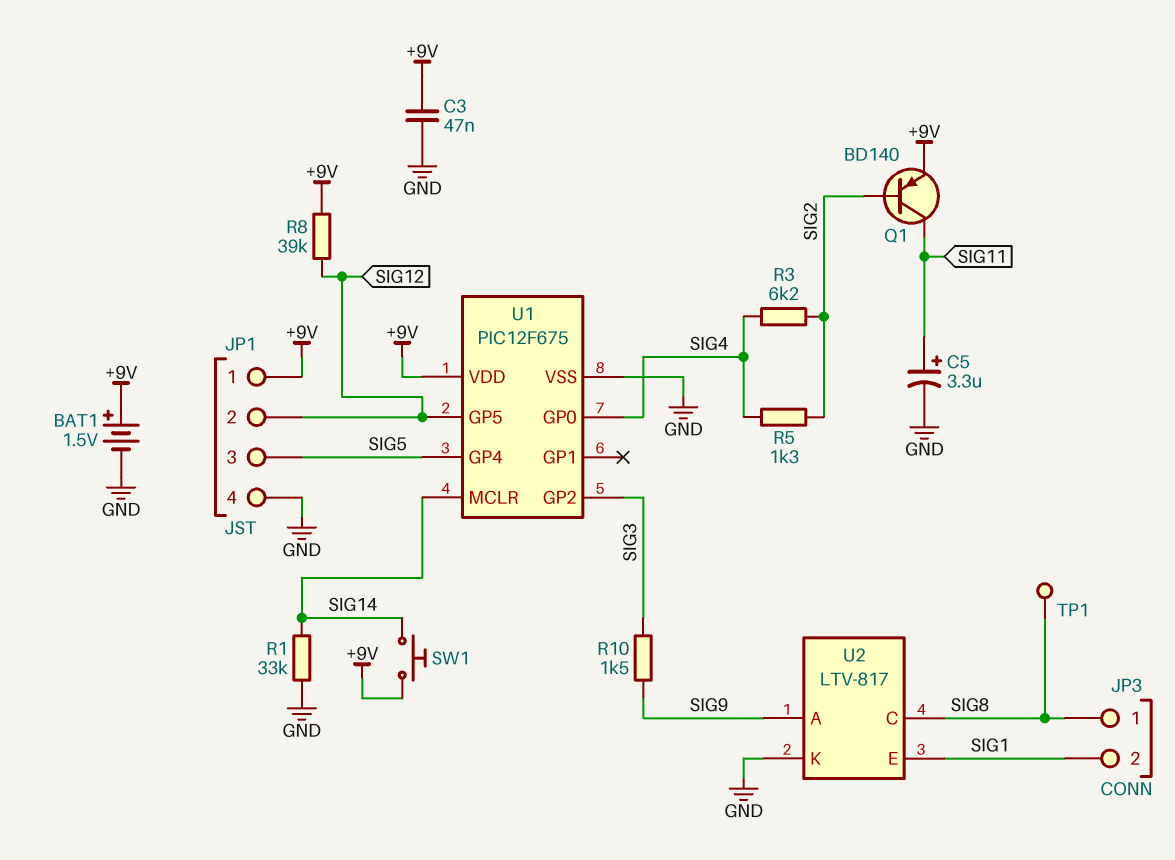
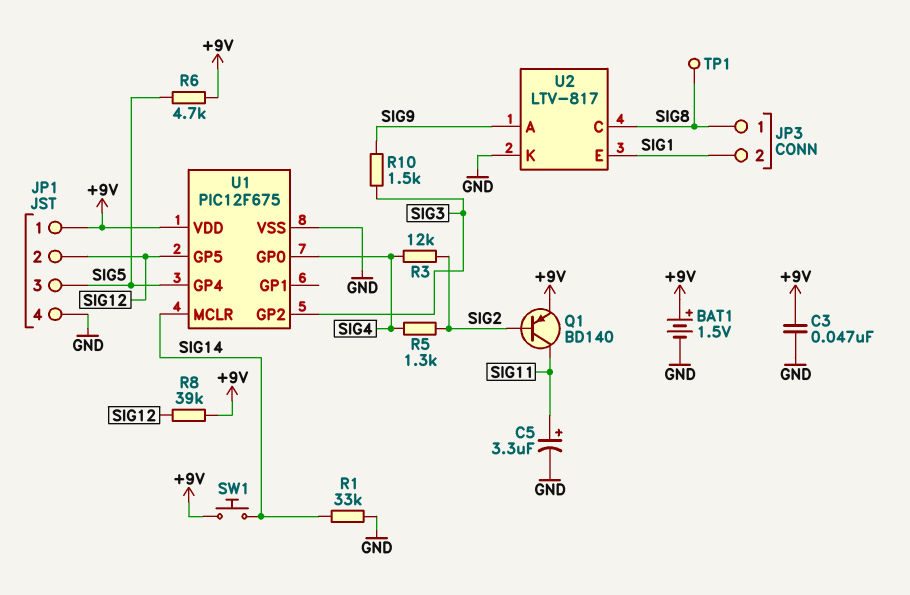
R3: 6.2k (SIG2, SIG4) -> 12k (SIG2, SIG4)
R6: none -> 4.7k (+9V, SIG5)

